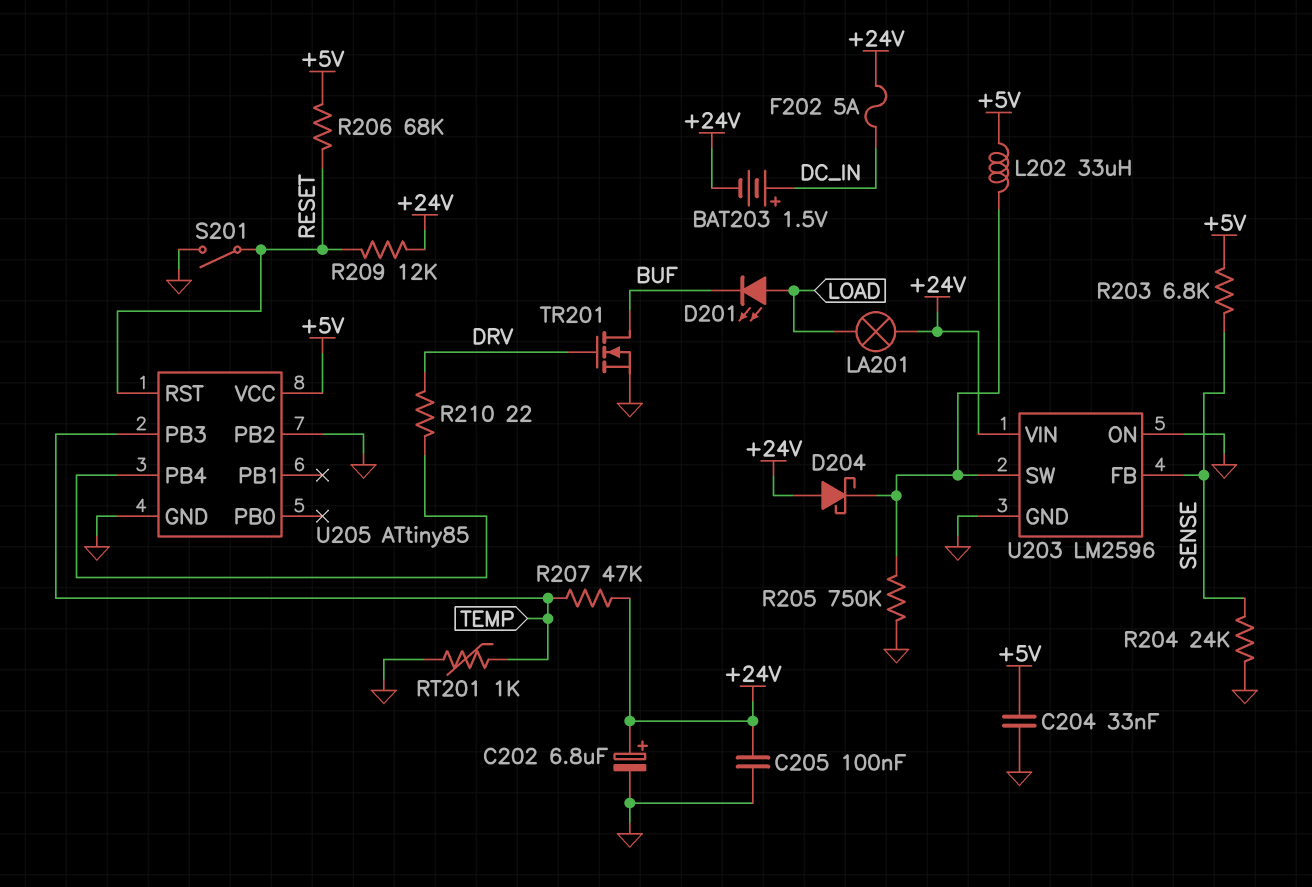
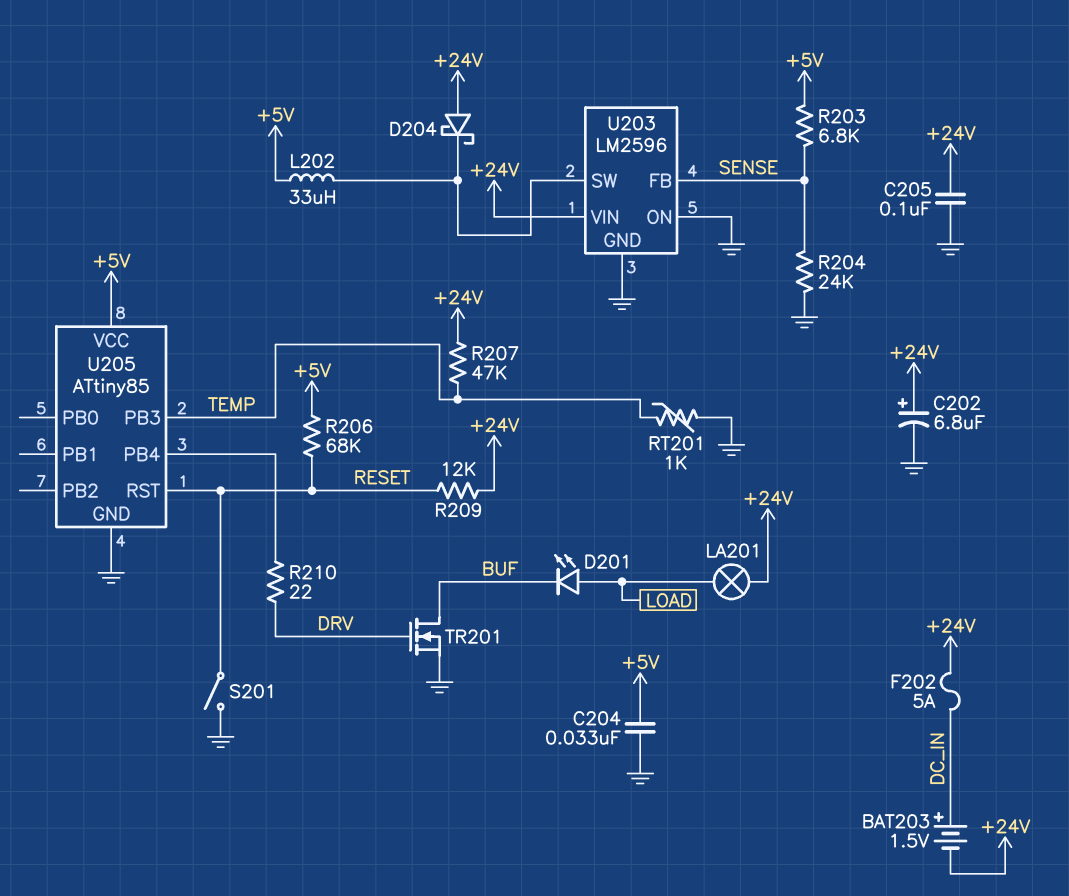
R205: 750k (GND, U203/SW) -> none
U205 pin PB2: GND -> none

